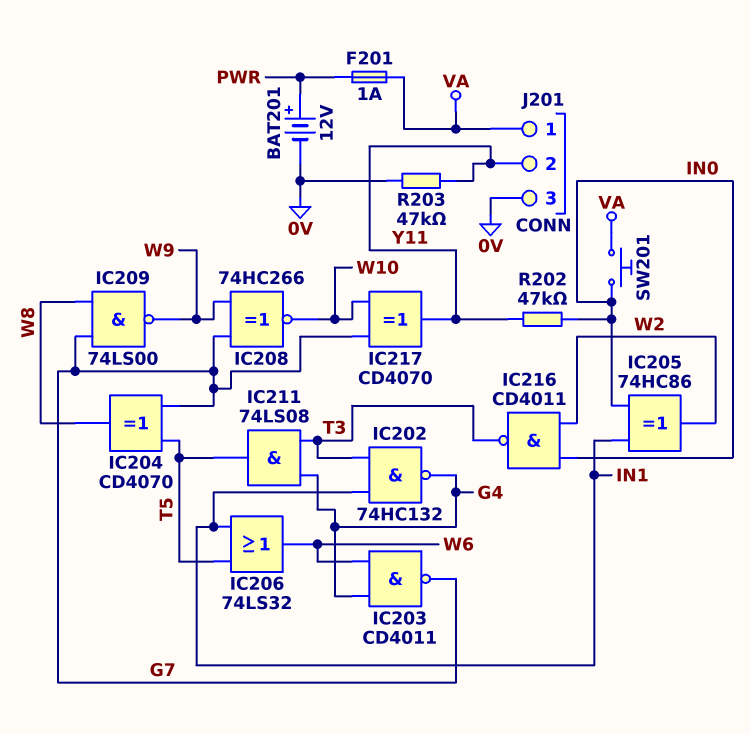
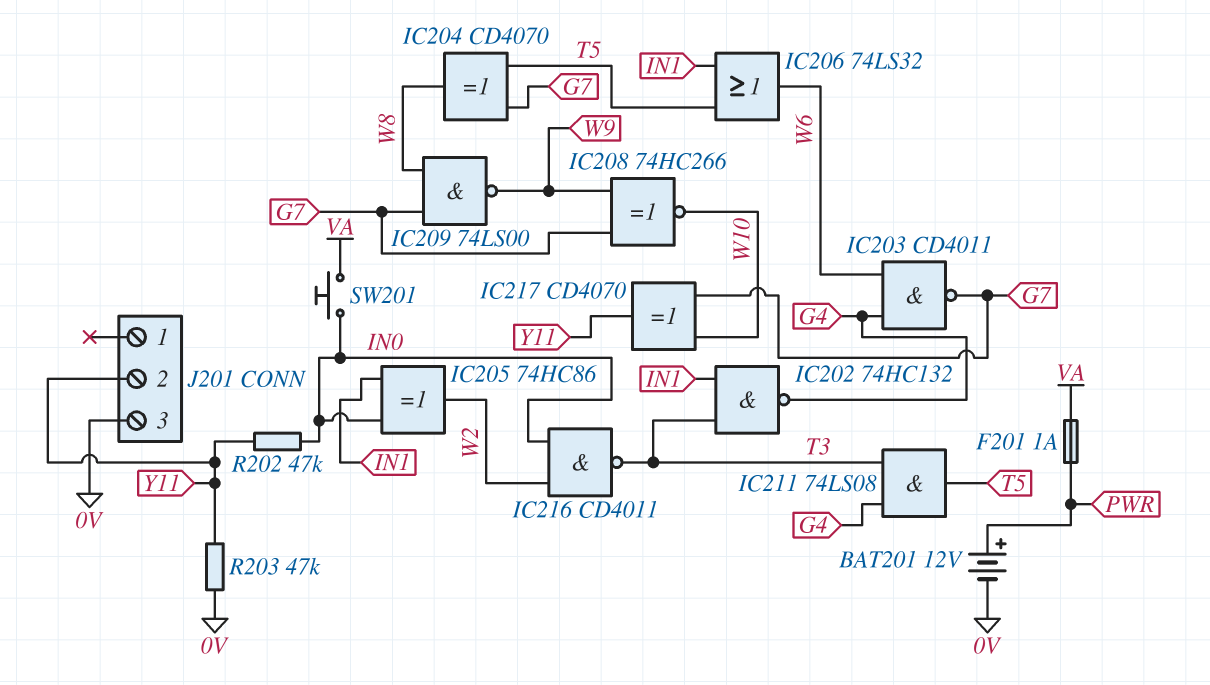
J201 pin 1: VA -> none

